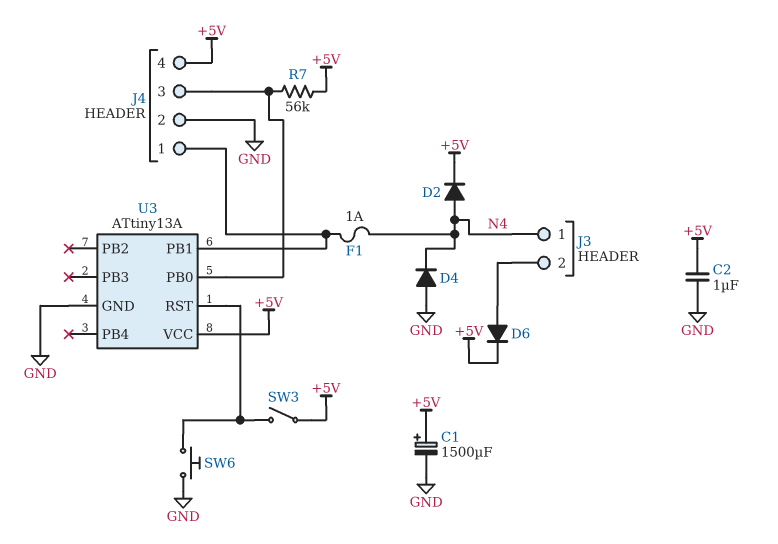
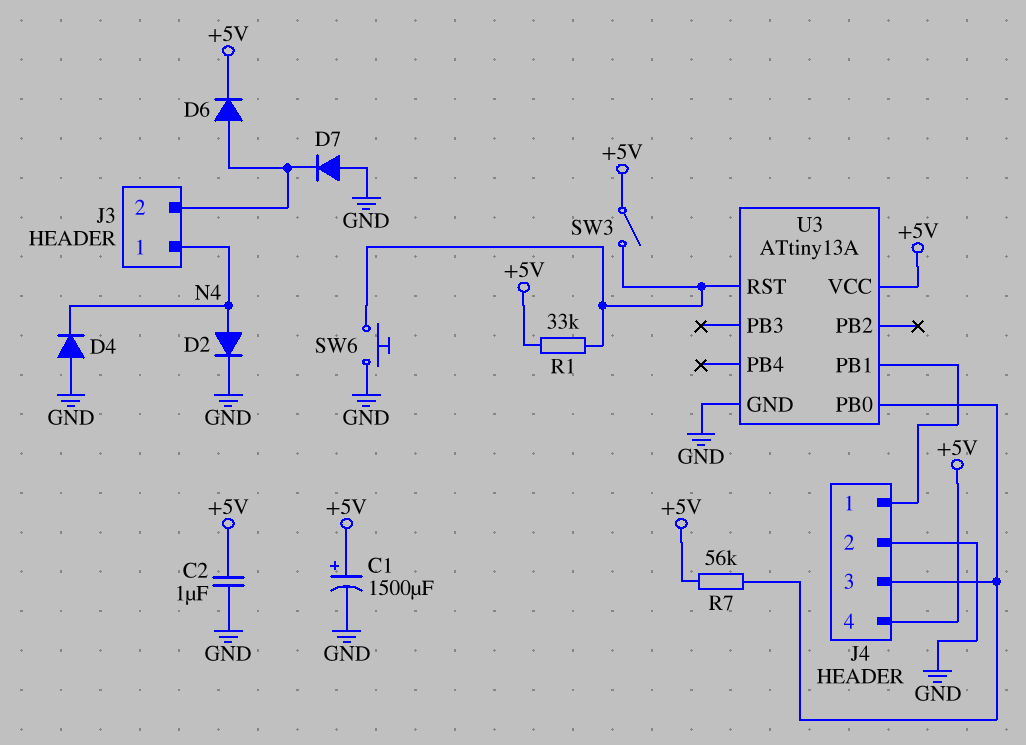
D2: diode (A N4, K +5V) -> diode (A N4, K GND)
D7: none -> diode (A GND, K J3/2)
F1: 1A (J4/1, N4) -> none
R1: none -> 33k (+5V, U3/RST)

